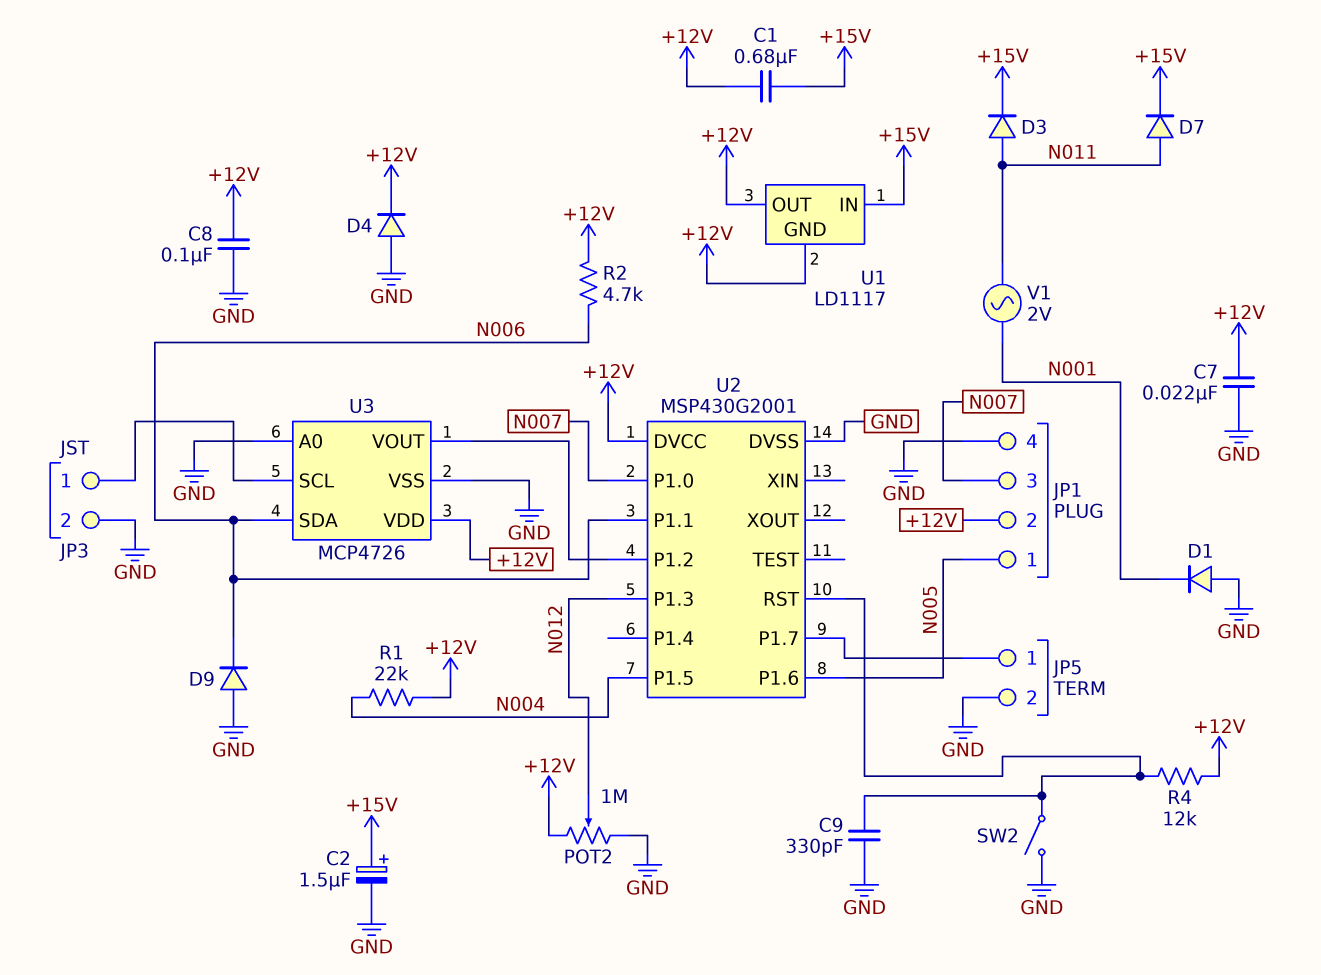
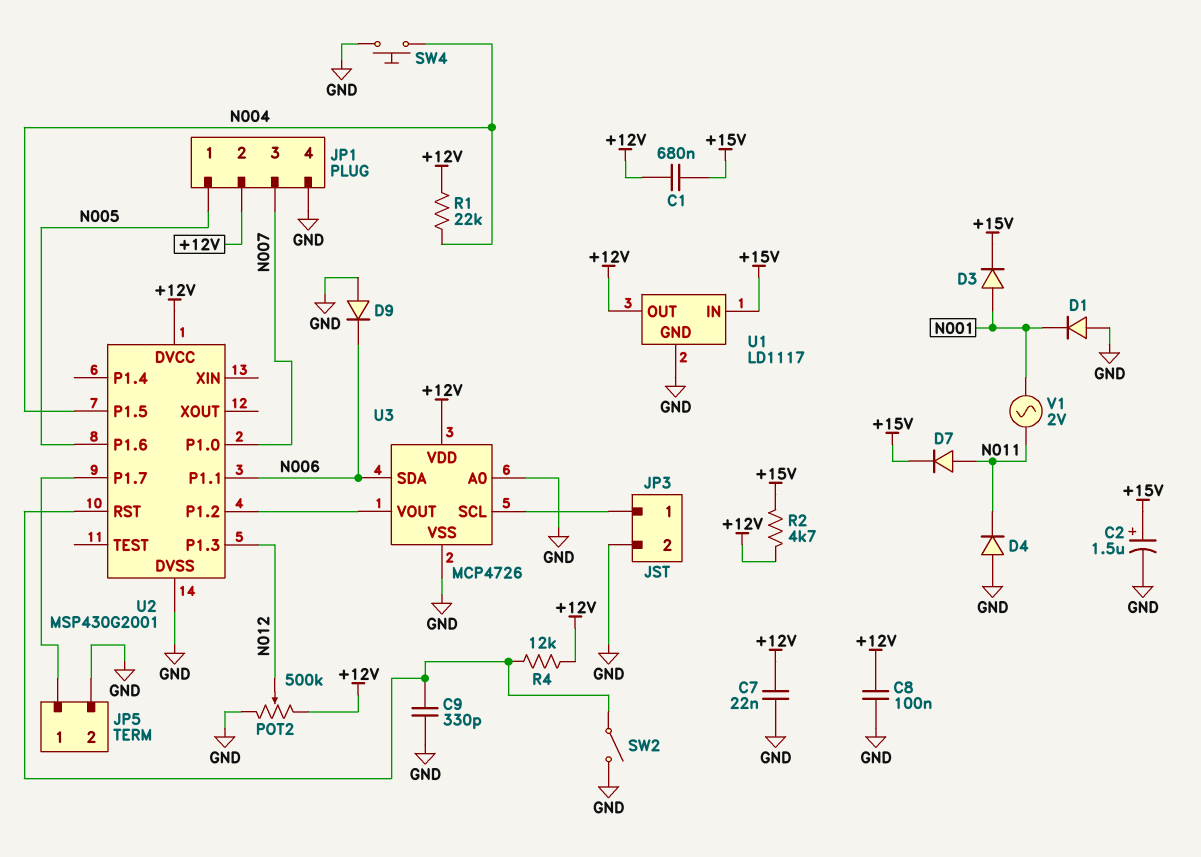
D3: diode (A N011, K +15V) -> diode (A N001, K +15V)
D4: diode (A GND, K +12V) -> diode (A GND, K N011)
POT2: 1M (+12V, GND, wiper N012) -> 500k (+12V, GND, wiper N012)
R2: 4.7k (+12V, N006) -> 4.7k (+12V, +15V)
SW4: none -> button (GND, N004)
U1 pin GND: +12V -> GND

